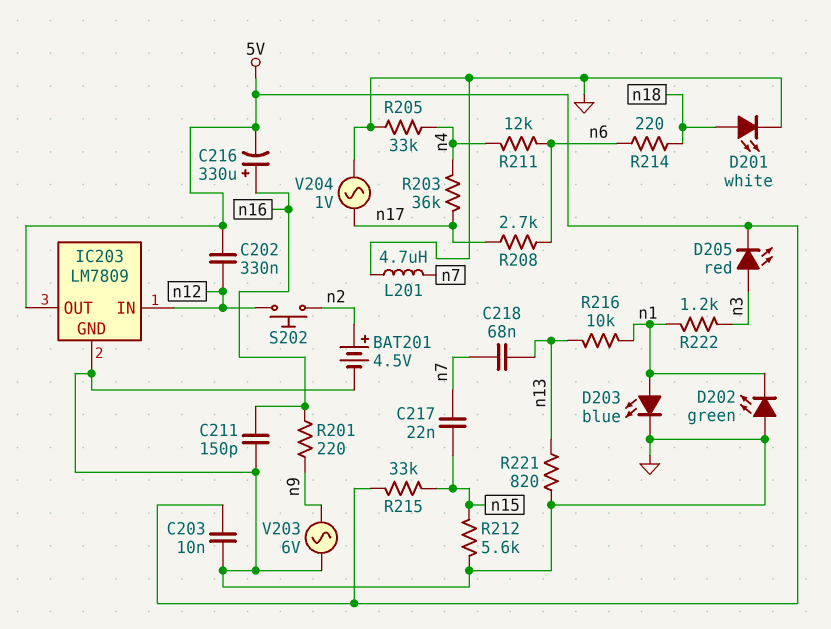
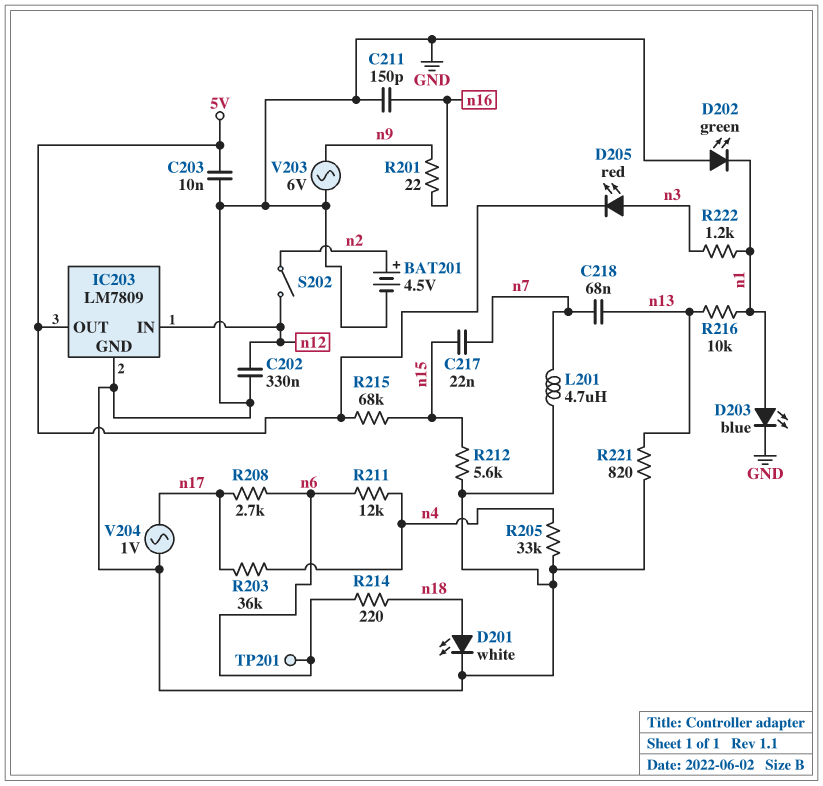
C202: 330nF (5V, n12) -> 330nF (GND, n12)
C216: 330uF (plus n16, minus 5V) -> none
R201: 220 (n9, n16) -> 22 (n9, n16)
R215: 33k (5V, n15) -> 68k (5V, n15)
S202: button (n2, n12) -> switch (n2, n12)
TP201: none -> test point (n6)

